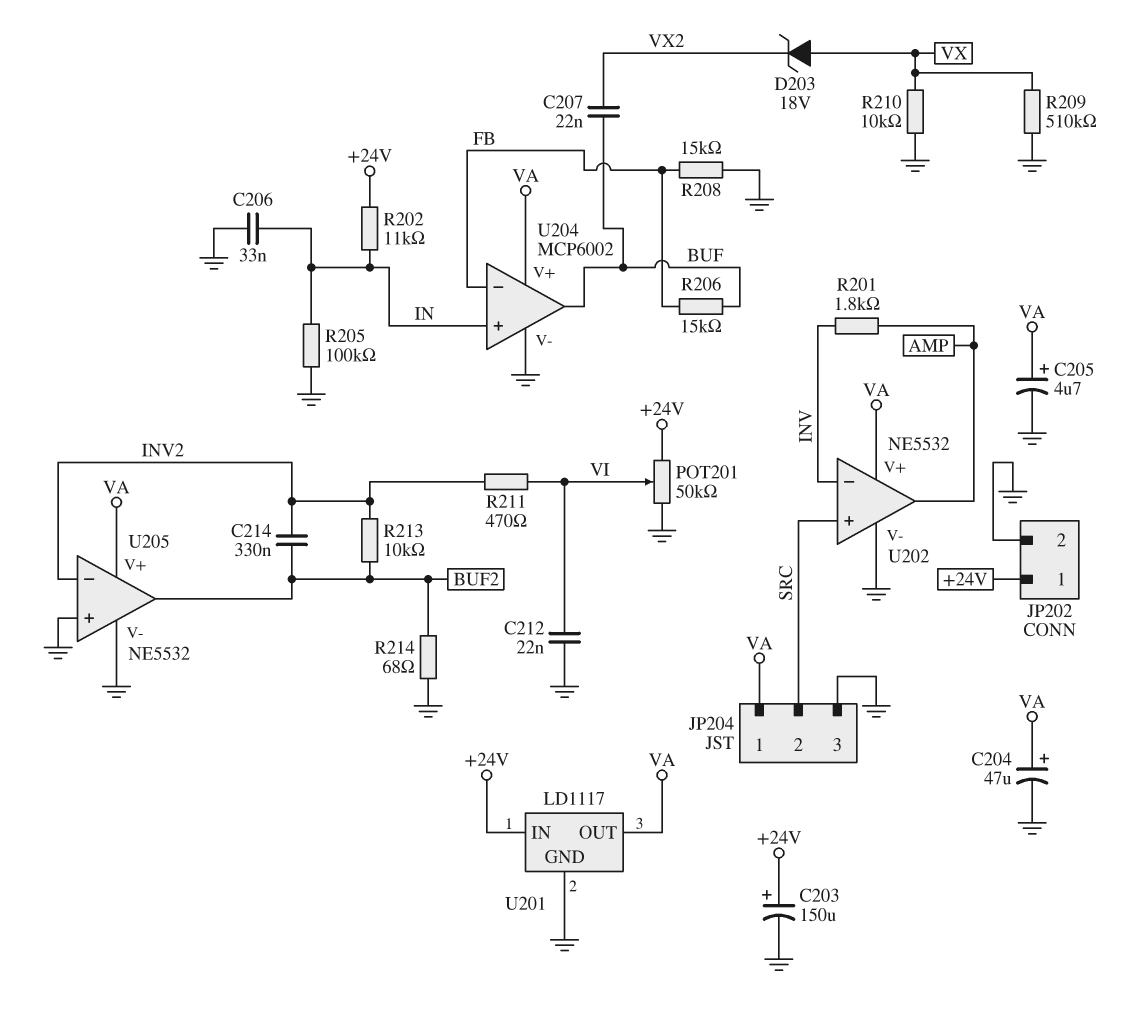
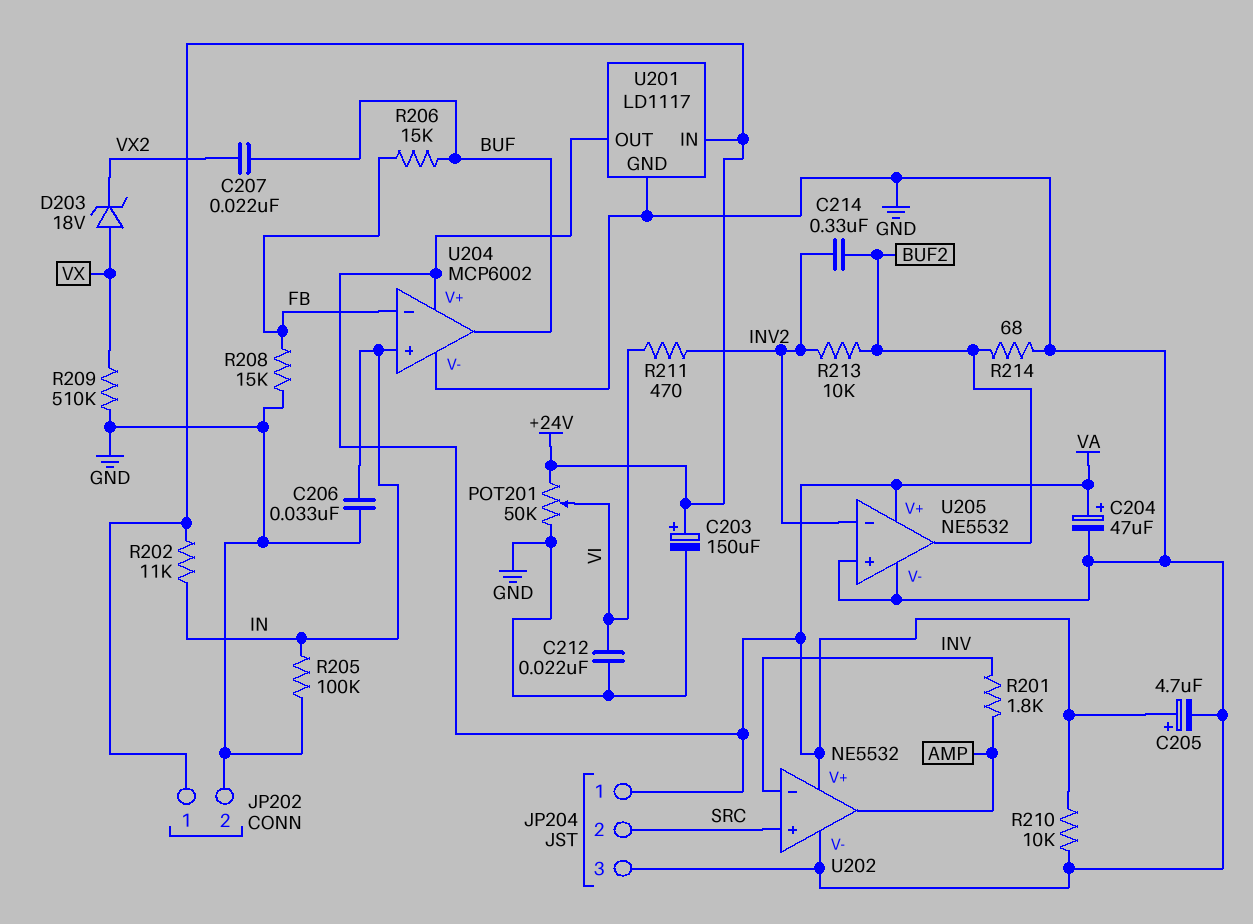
R210: 10k (GND, VX) -> 10k (GND, VA)

